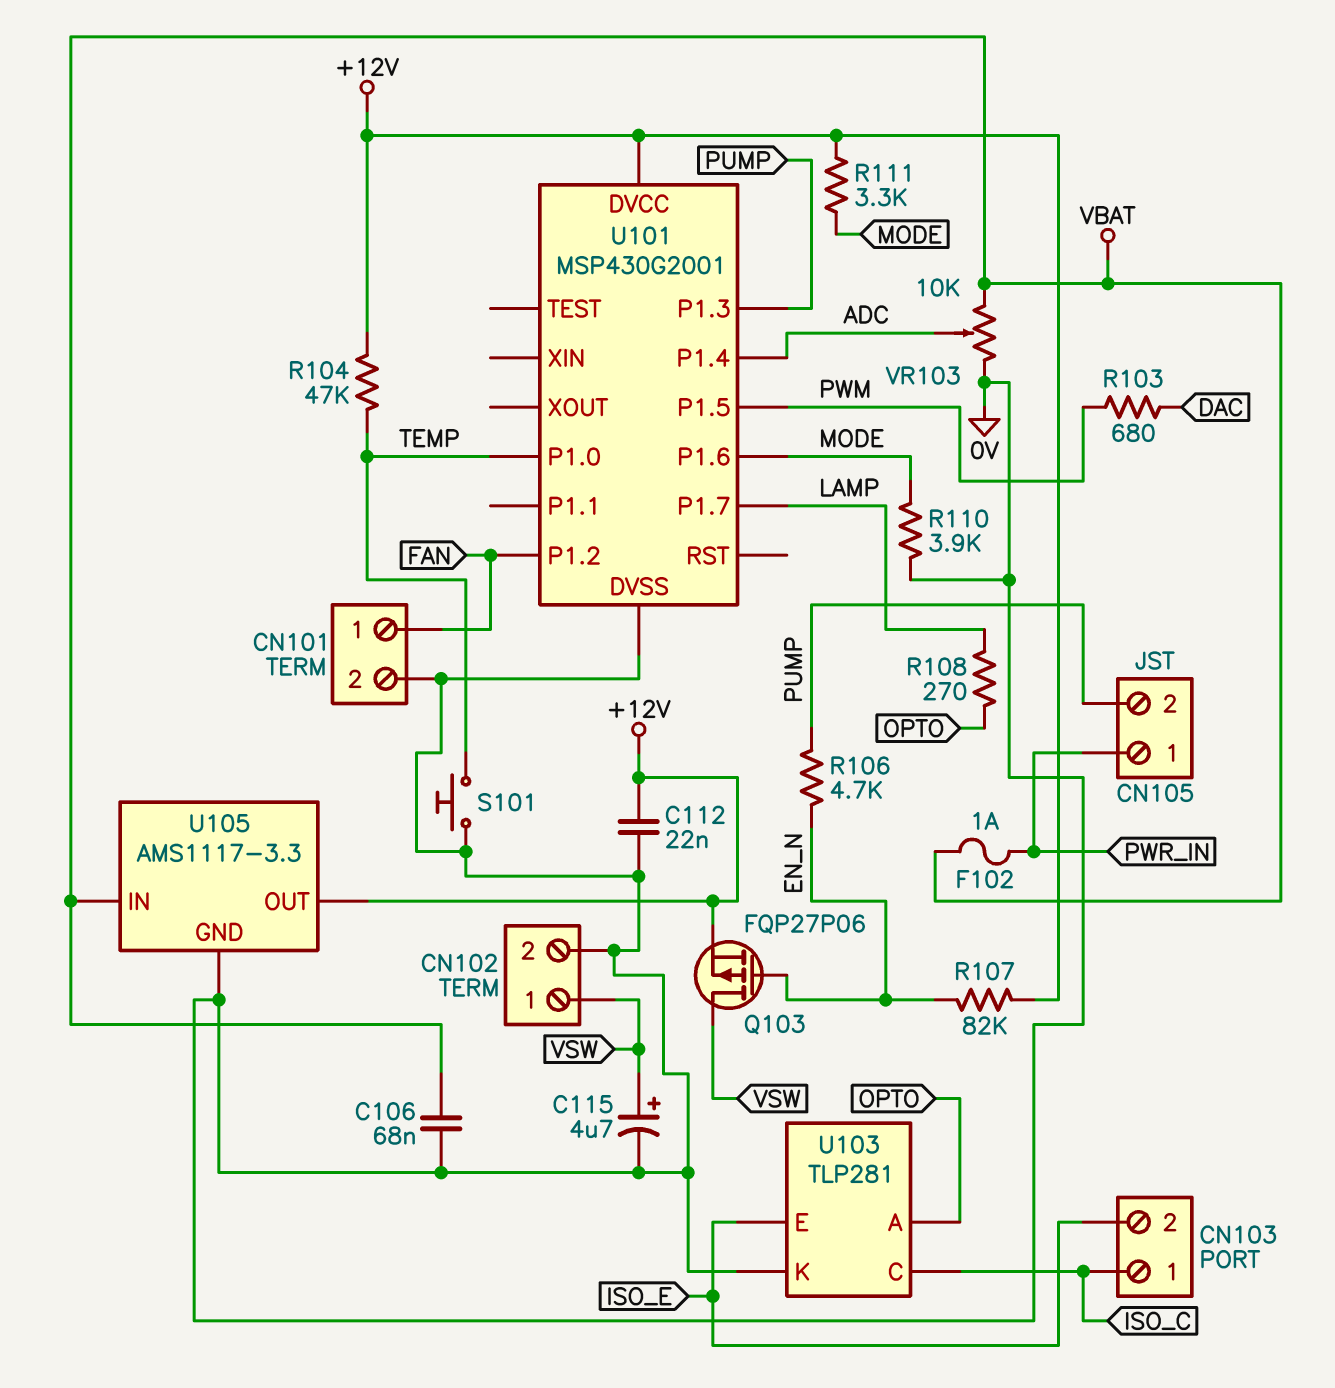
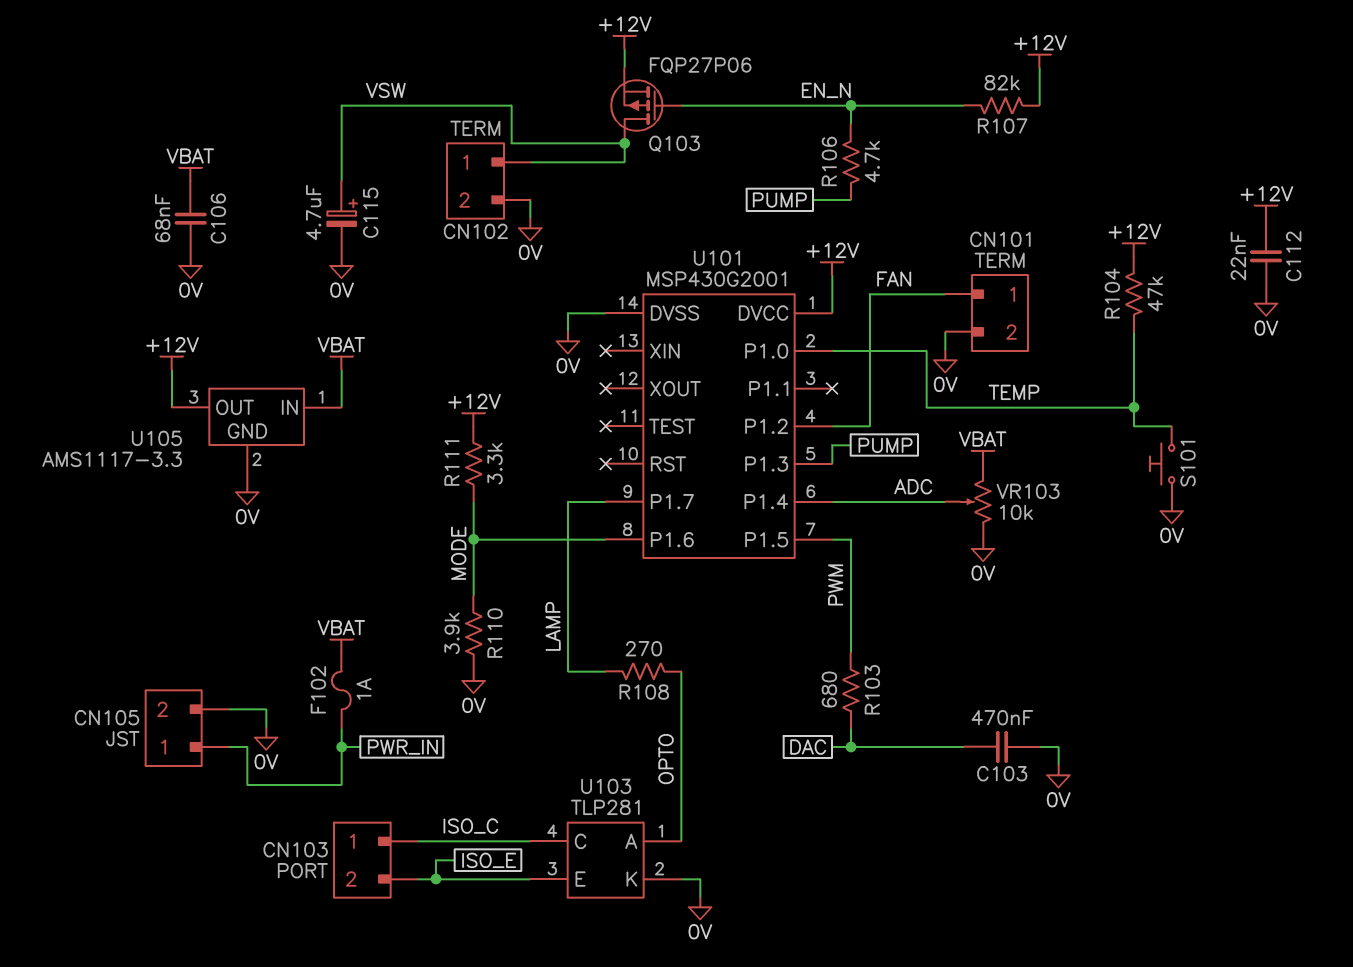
C103: none -> 470nF (0V, DAC)
CN105 pin 2: PUMP -> 0V

